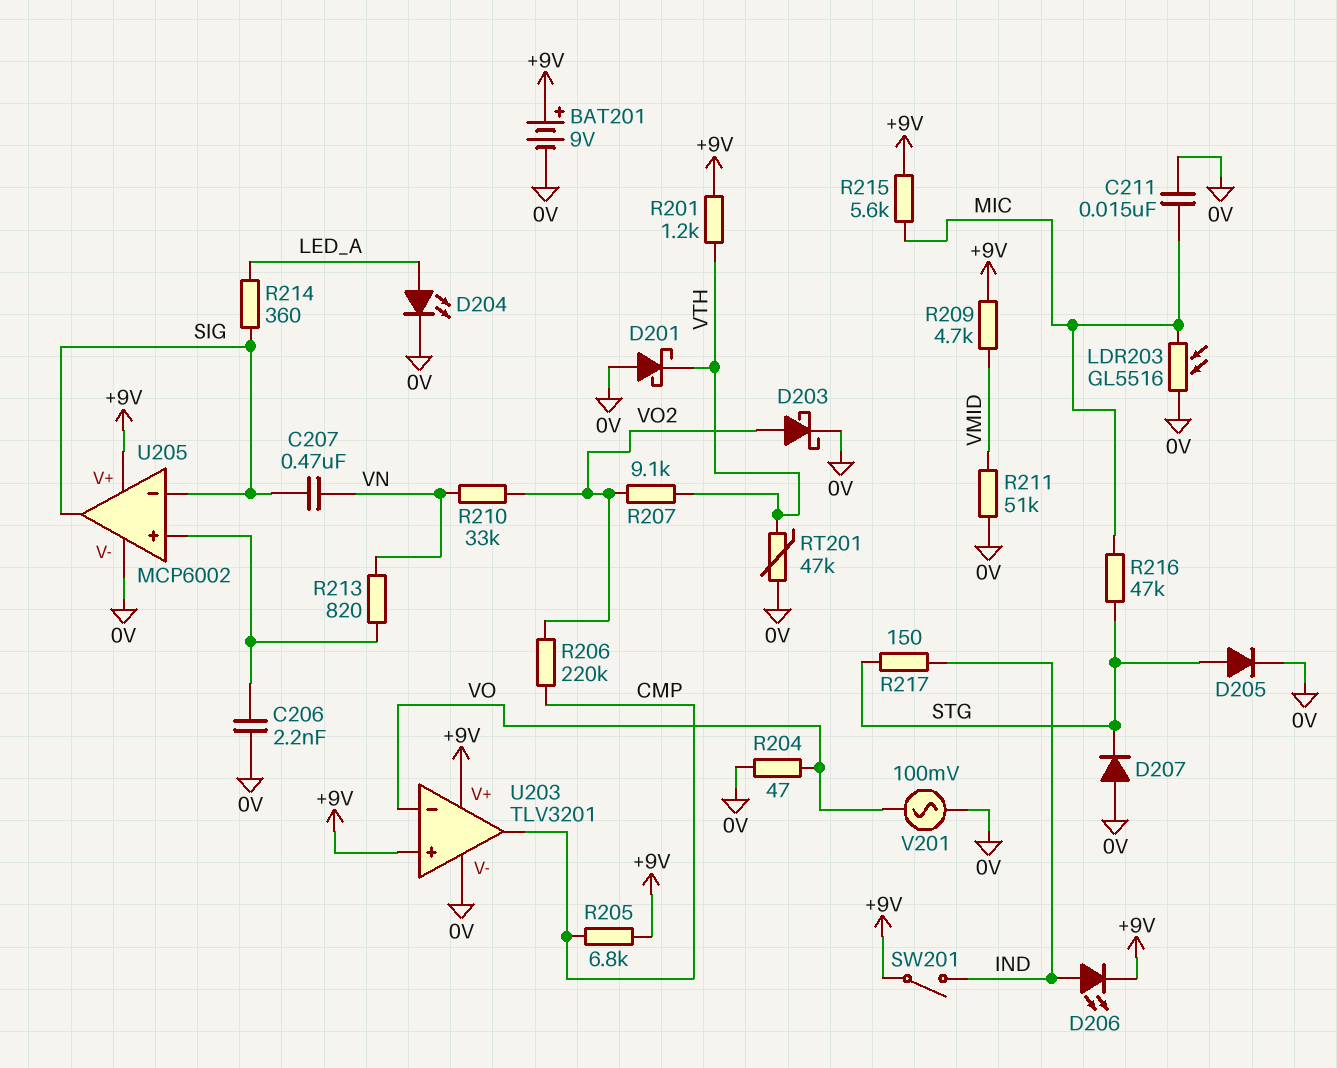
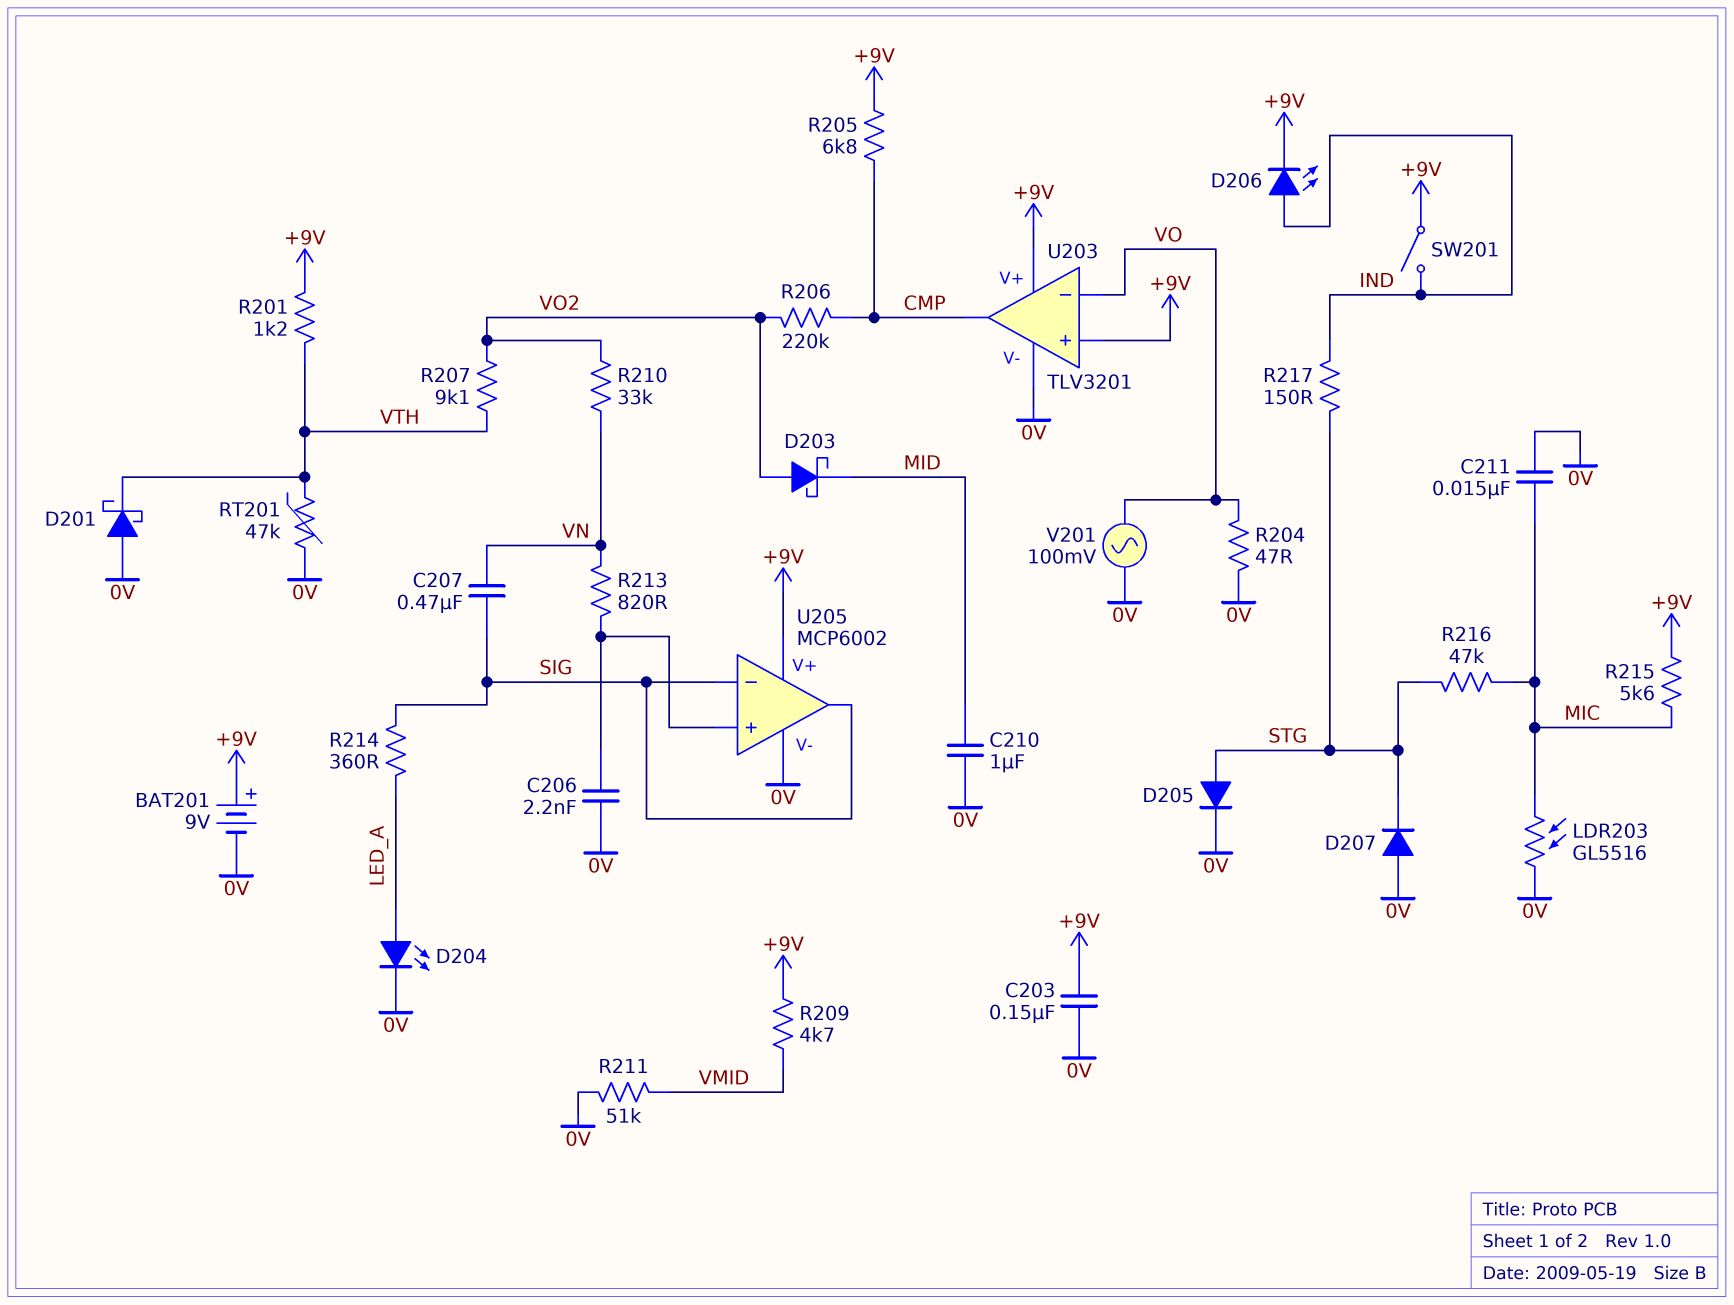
C203: none -> 150nF (+9V, 0V)
C210: none -> 1uF (0V, MID)
D203: schottky (A VO2, K 0V) -> schottky (A VO2, K MID)

